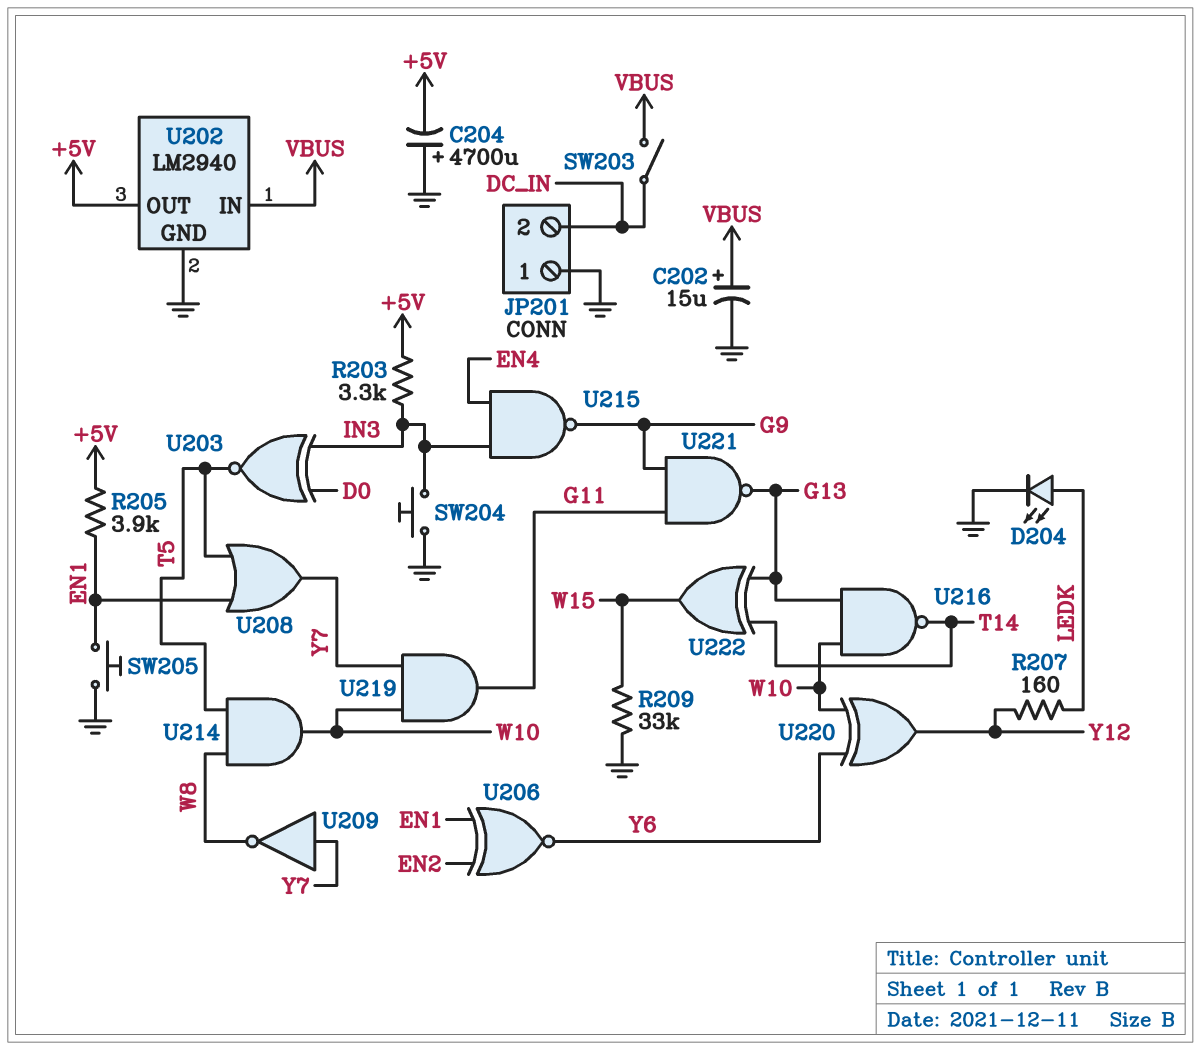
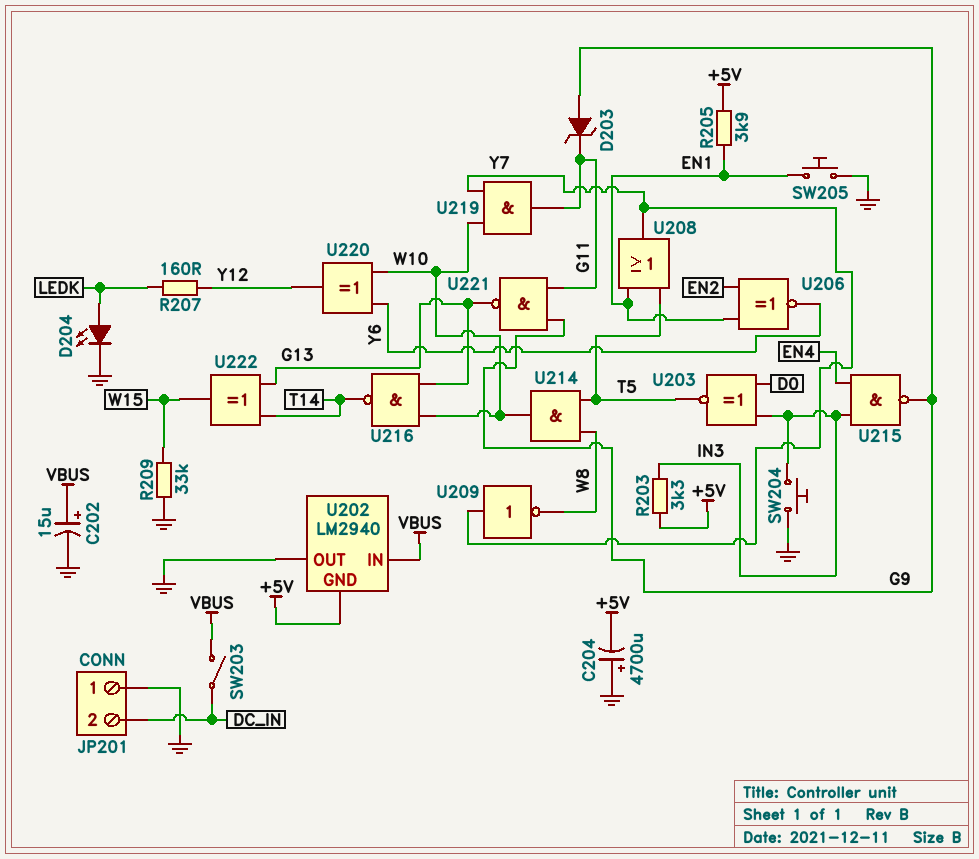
D203: none -> zener (A G9, K G11)
U202 pin GND: GND -> +5V
U202 pin OUT: +5V -> GND

